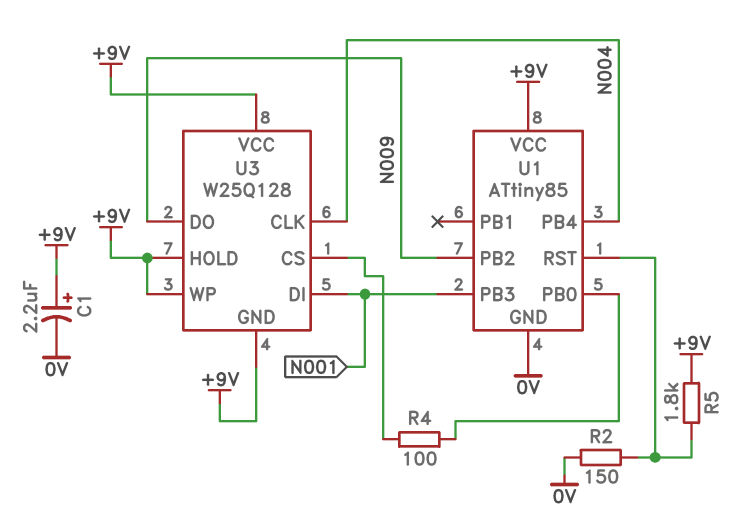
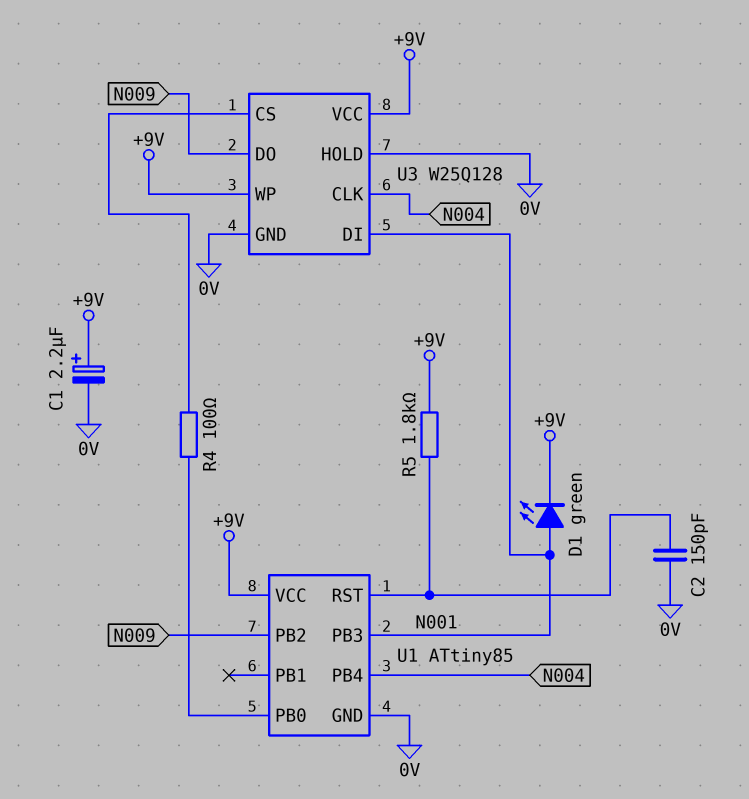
C2: none -> 150pF (0V, U1/RST)
D1: none -> LED green (A N001, K +9V)
R2: 150 (0V, U1/RST) -> none
U3 pin GND: +9V -> 0V
U3 pin HOLD: +9V -> 0V

